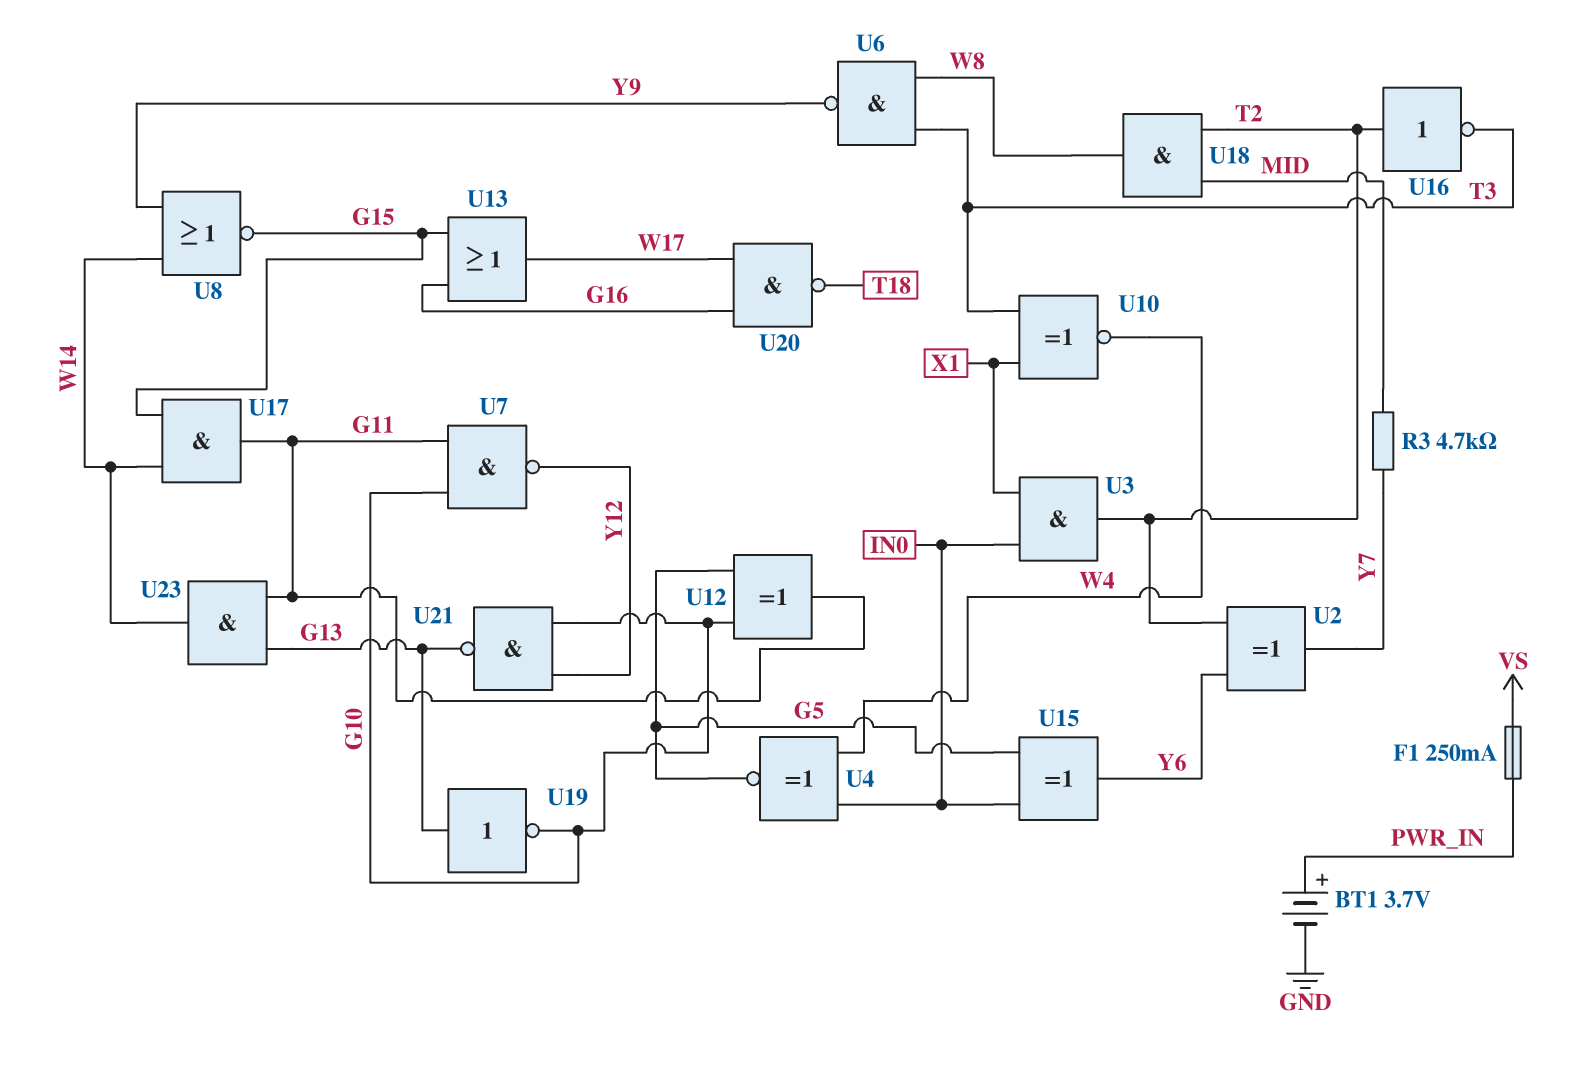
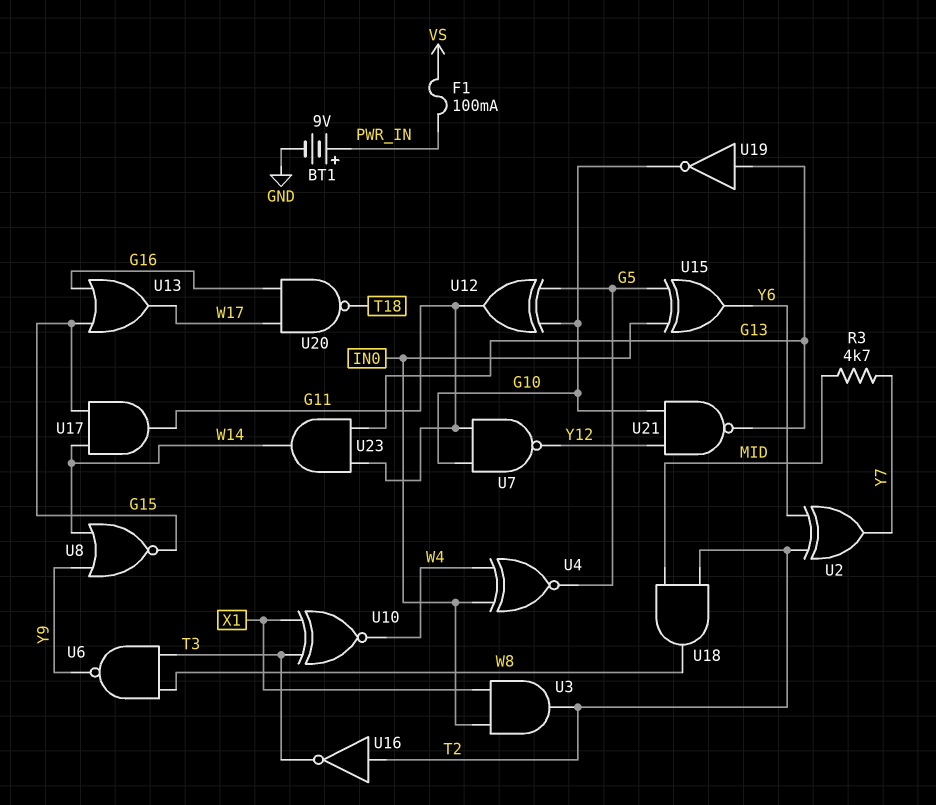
BT1: 3.7V (plus PWR_IN, minus GND) -> 9V (plus PWR_IN, minus GND)
F1: 250mA (PWR_IN, VS) -> 100mA (PWR_IN, VS)

